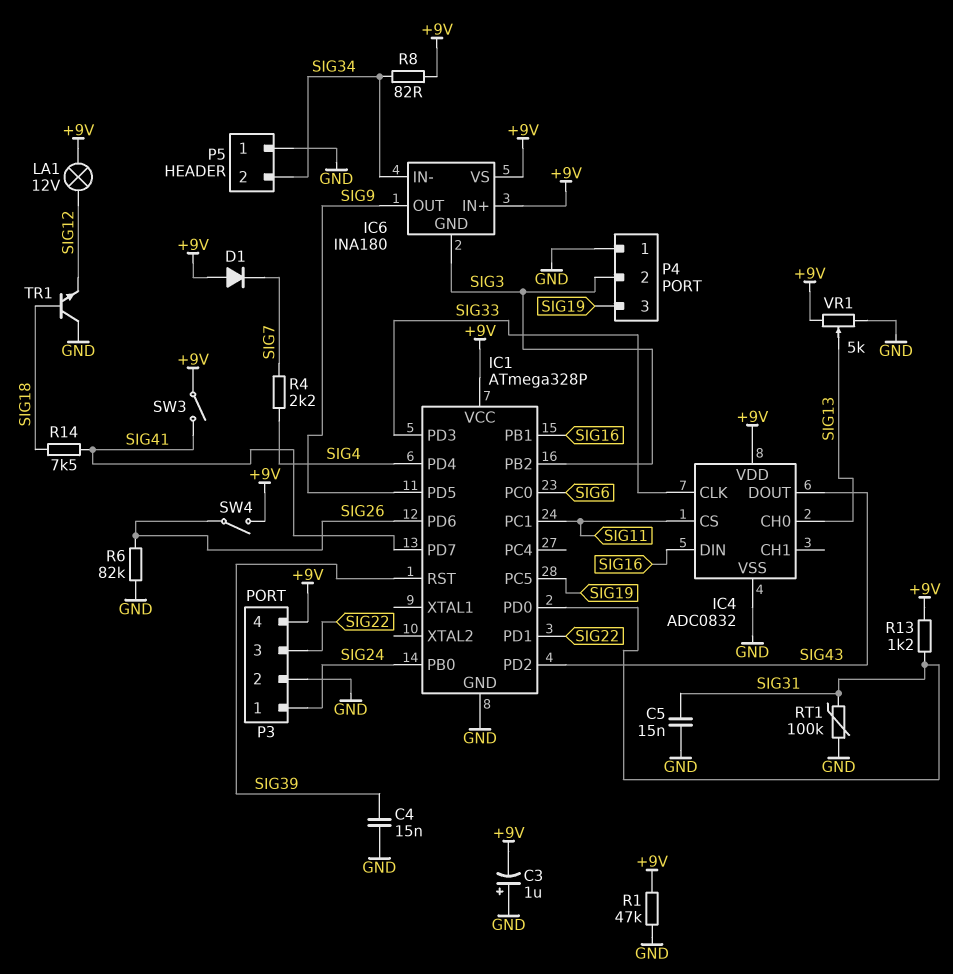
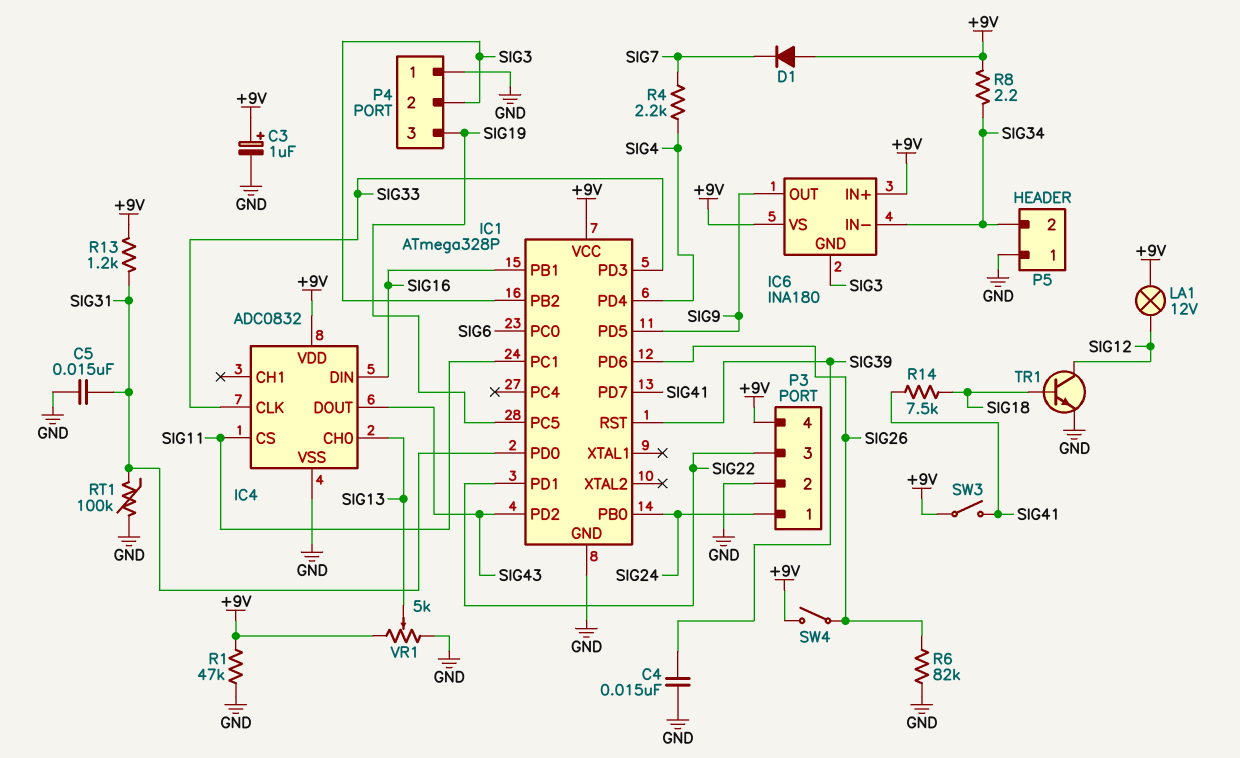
C3: 1uF (plus GND, minus +9V) -> 1uF (plus +9V, minus GND)
R8: 82 (+9V, SIG34) -> 2.2 (+9V, SIG34)
TR1: NPN (B SIG18, C GND, E SIG12) -> NPN (B SIG18, C SIG12, E GND)

